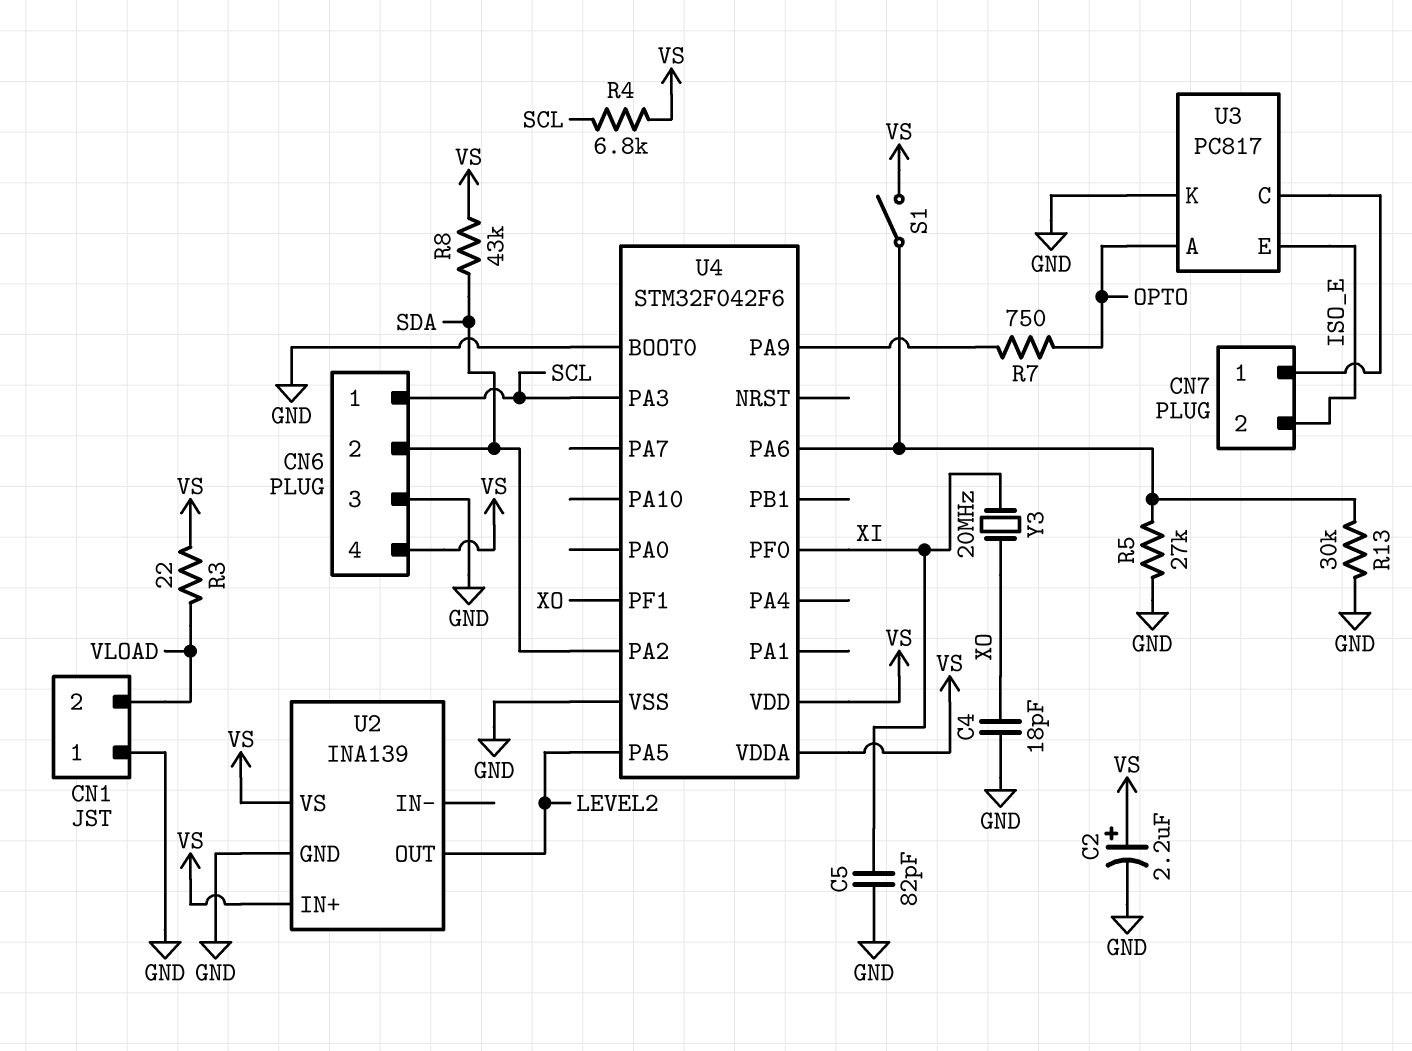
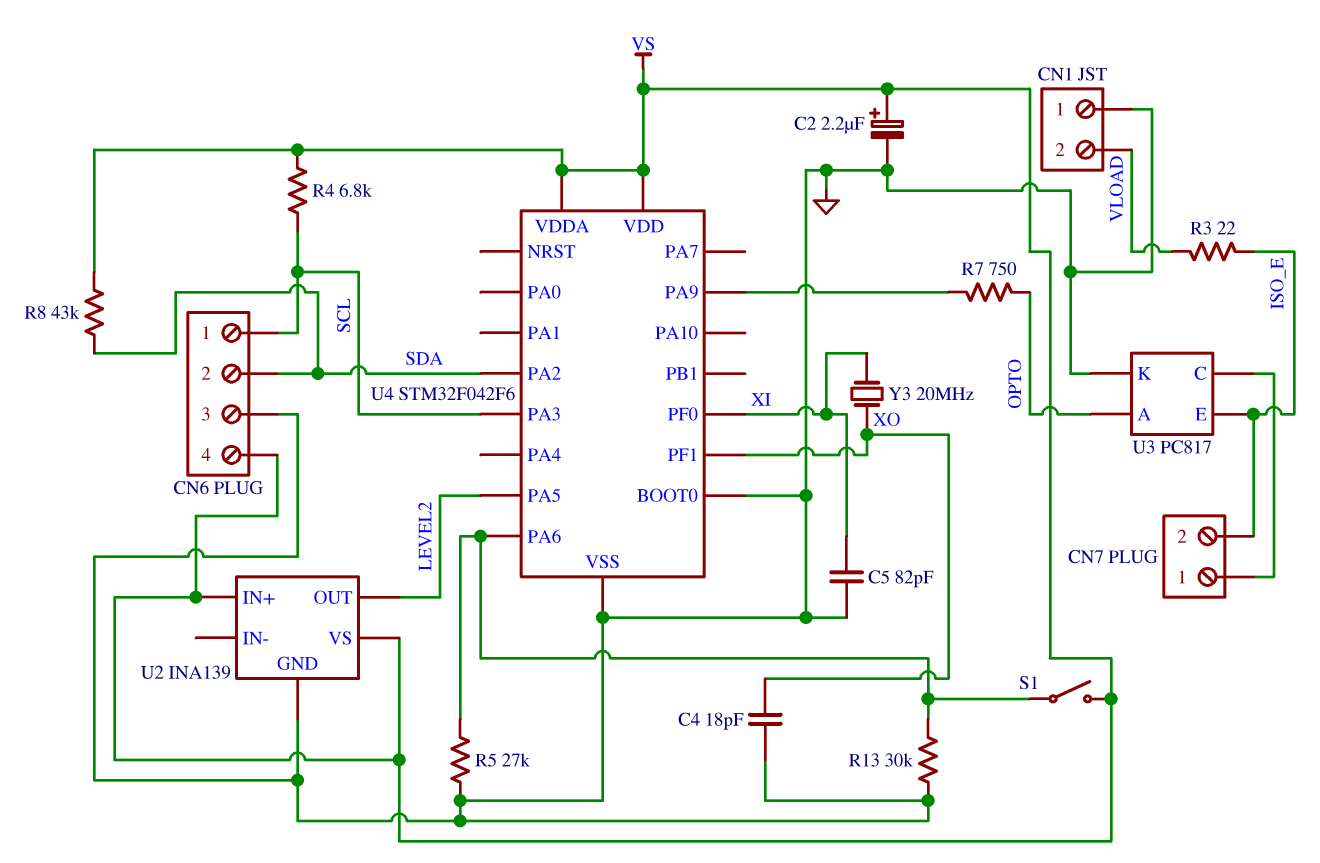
R3: 22 (VLOAD, VS) -> 22 (ISO_E, VLOAD)

